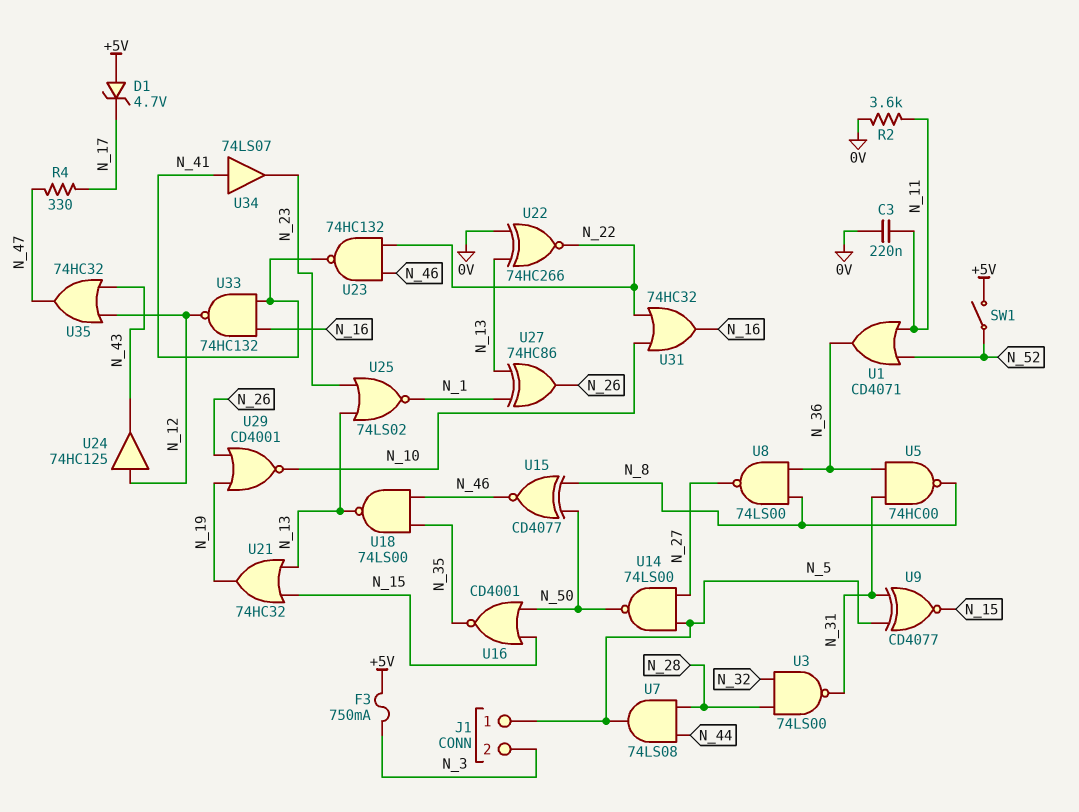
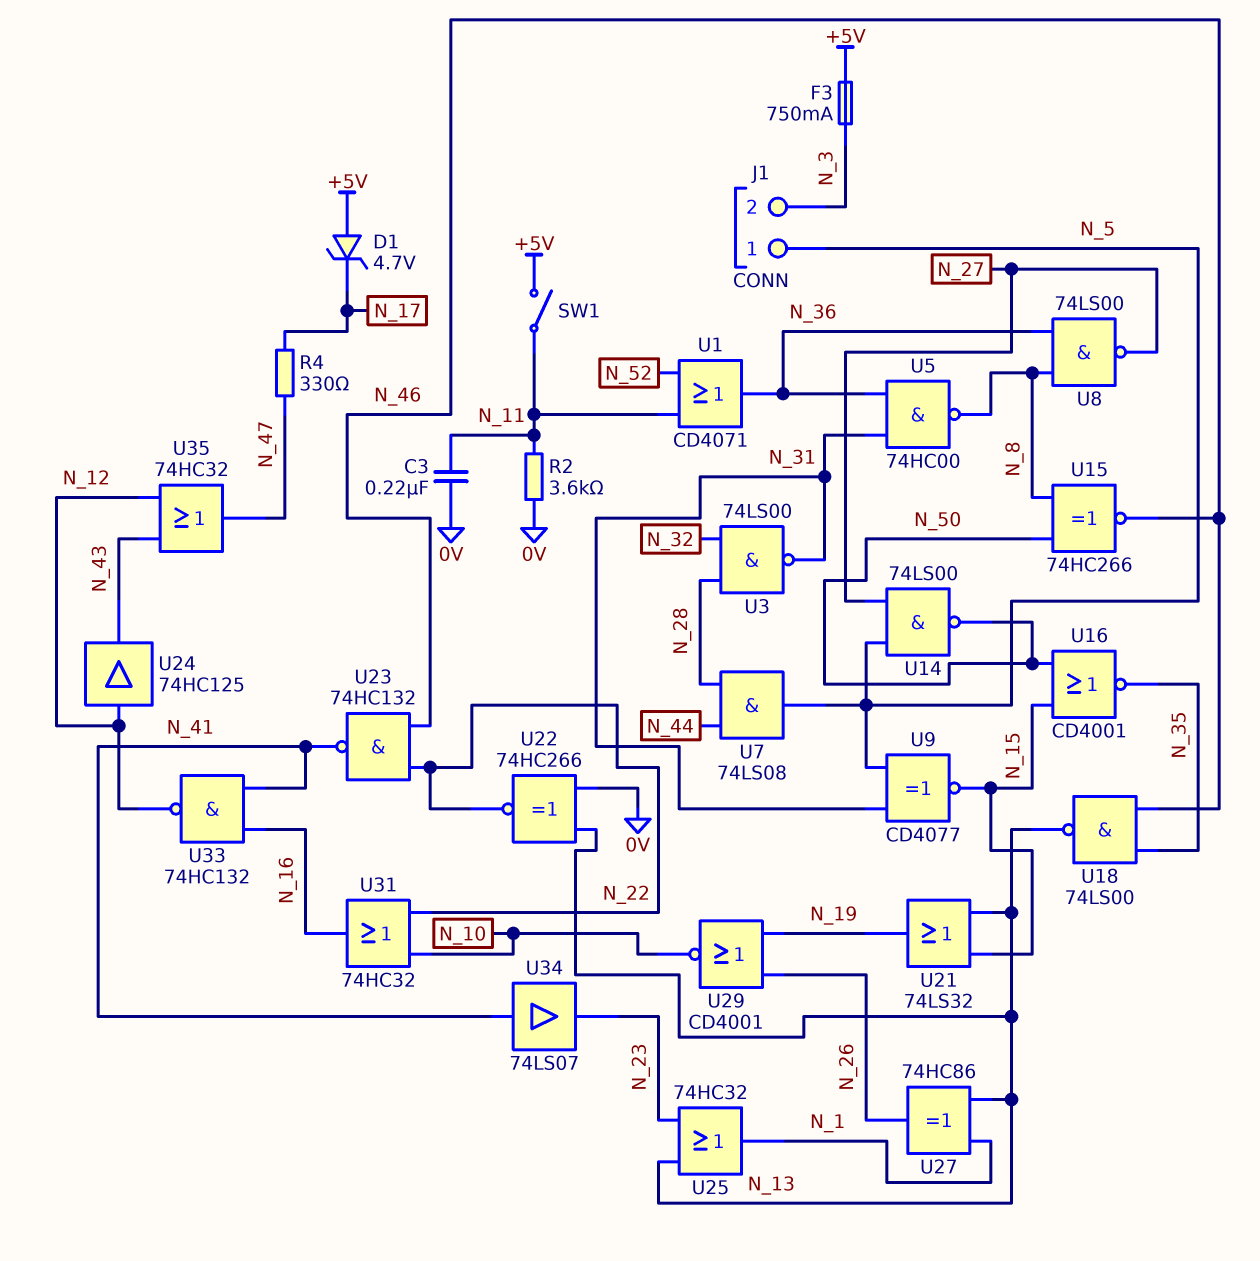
SW1: switch (+5V, N_52) -> switch (+5V, N_11)
U15: XNOR CD4077 (in N_8, in N_50, out N_46) -> XNOR 74HC266 (in N_8, in N_50, out N_46)
U21: OR 74HC32 (in N_13, in N_15, out N_19) -> OR 74LS32 (in N_13, in N_15, out N_19)
U25: NOR 74LS02 (in N_13, in N_23, out N_1) -> OR 74HC32 (in N_13, in N_23, out N_1)

